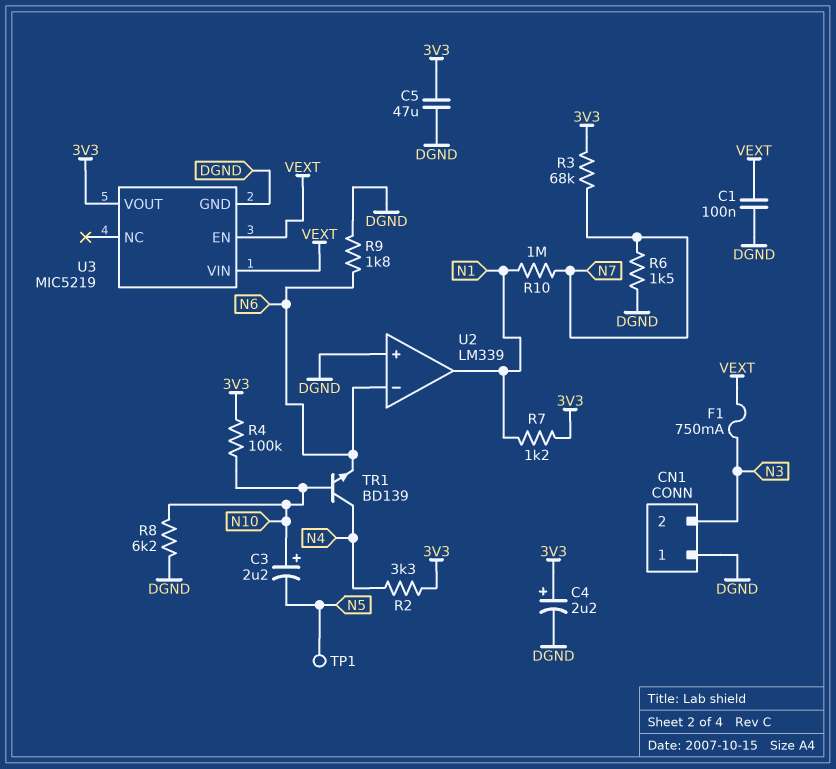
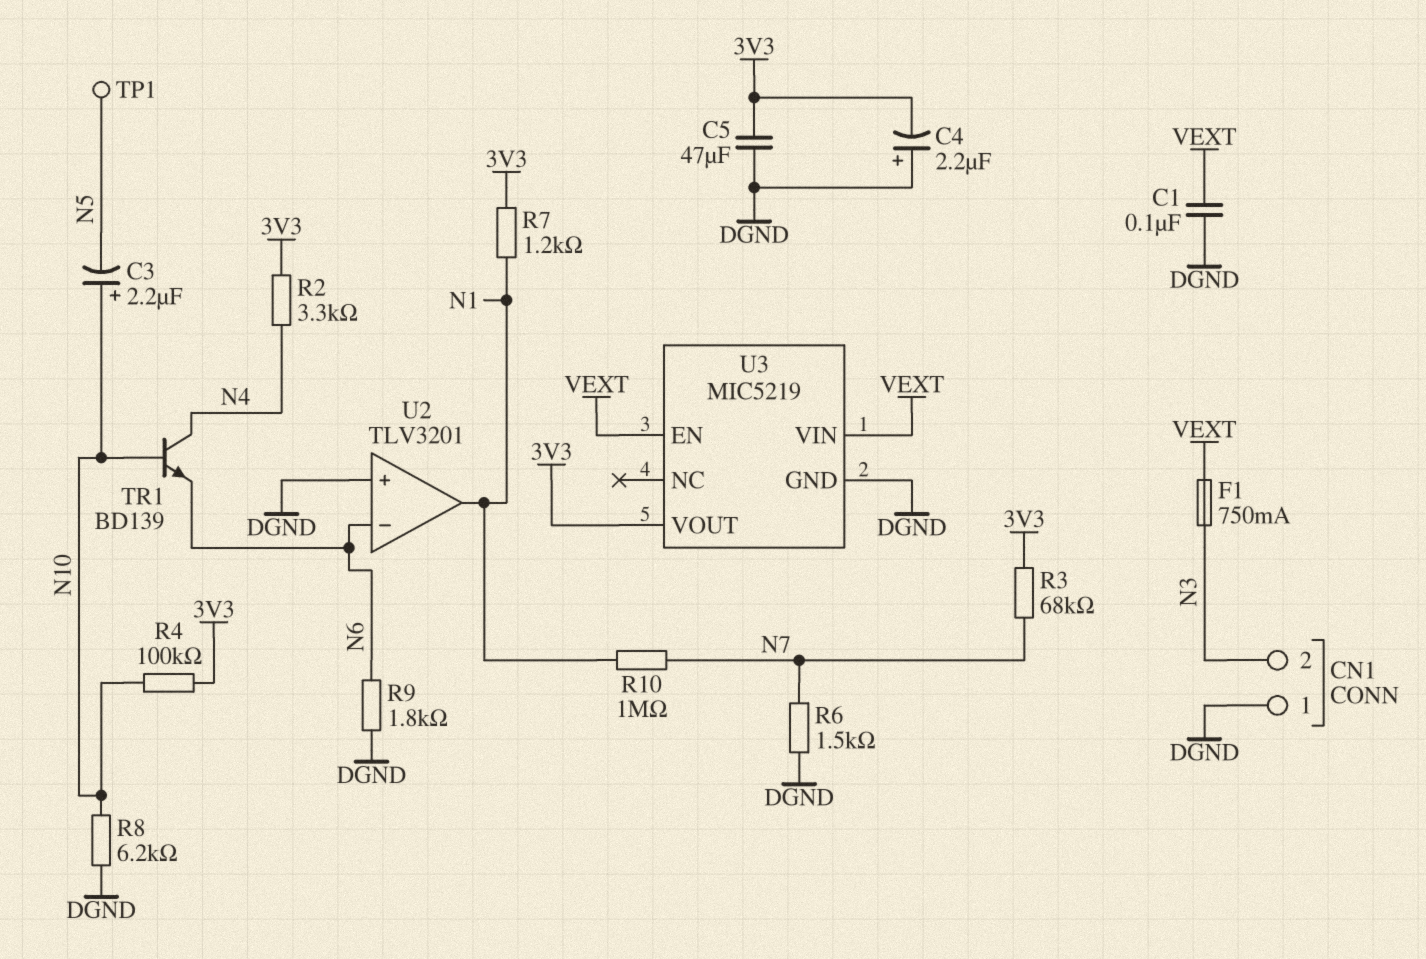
C4: 2.2uF (plus 3V3, minus DGND) -> 2.2uF (plus DGND, minus 3V3)
U2: LM339 -> TLV3201

